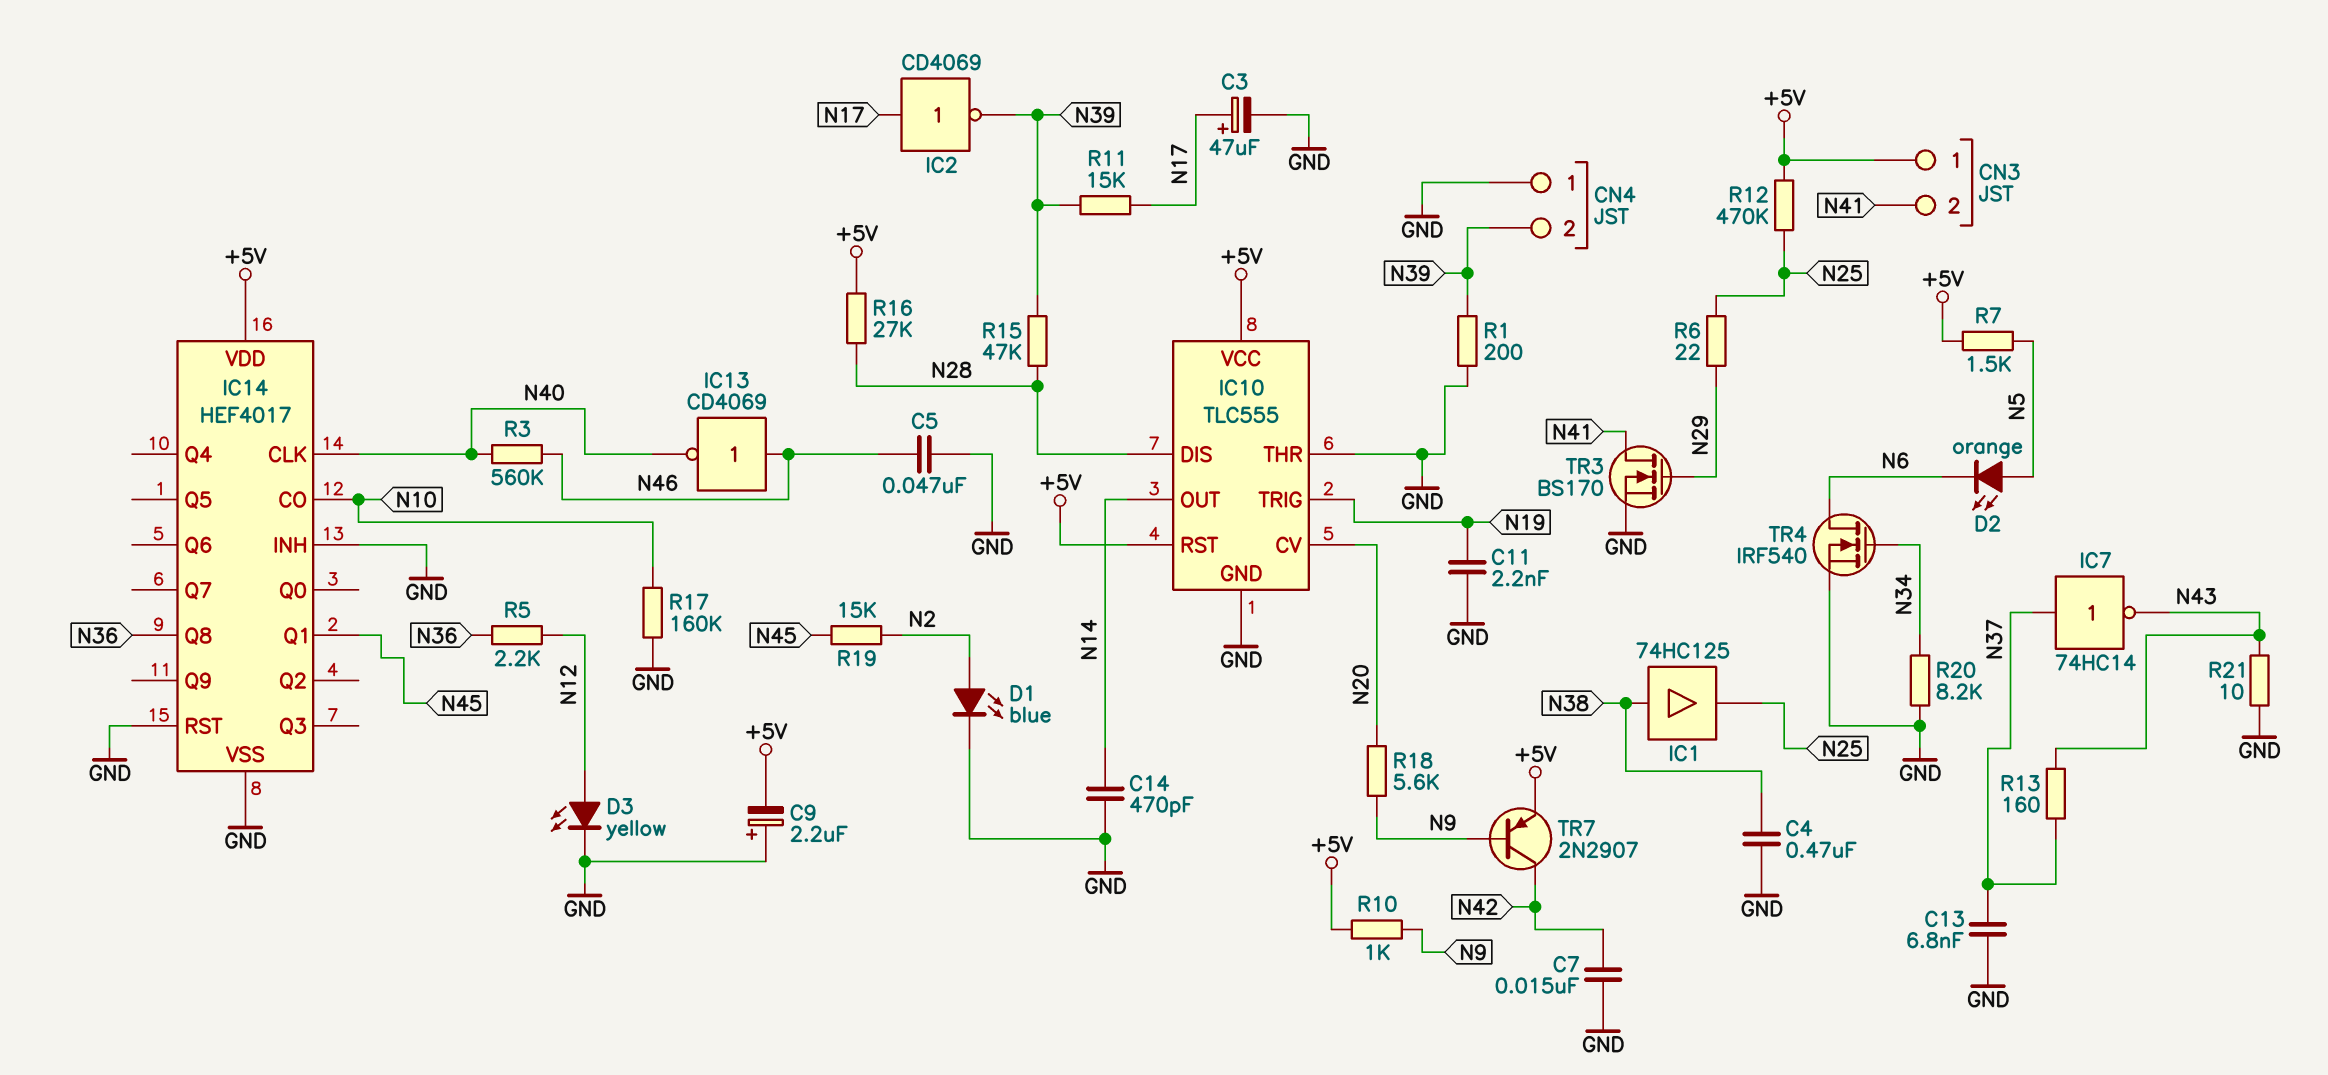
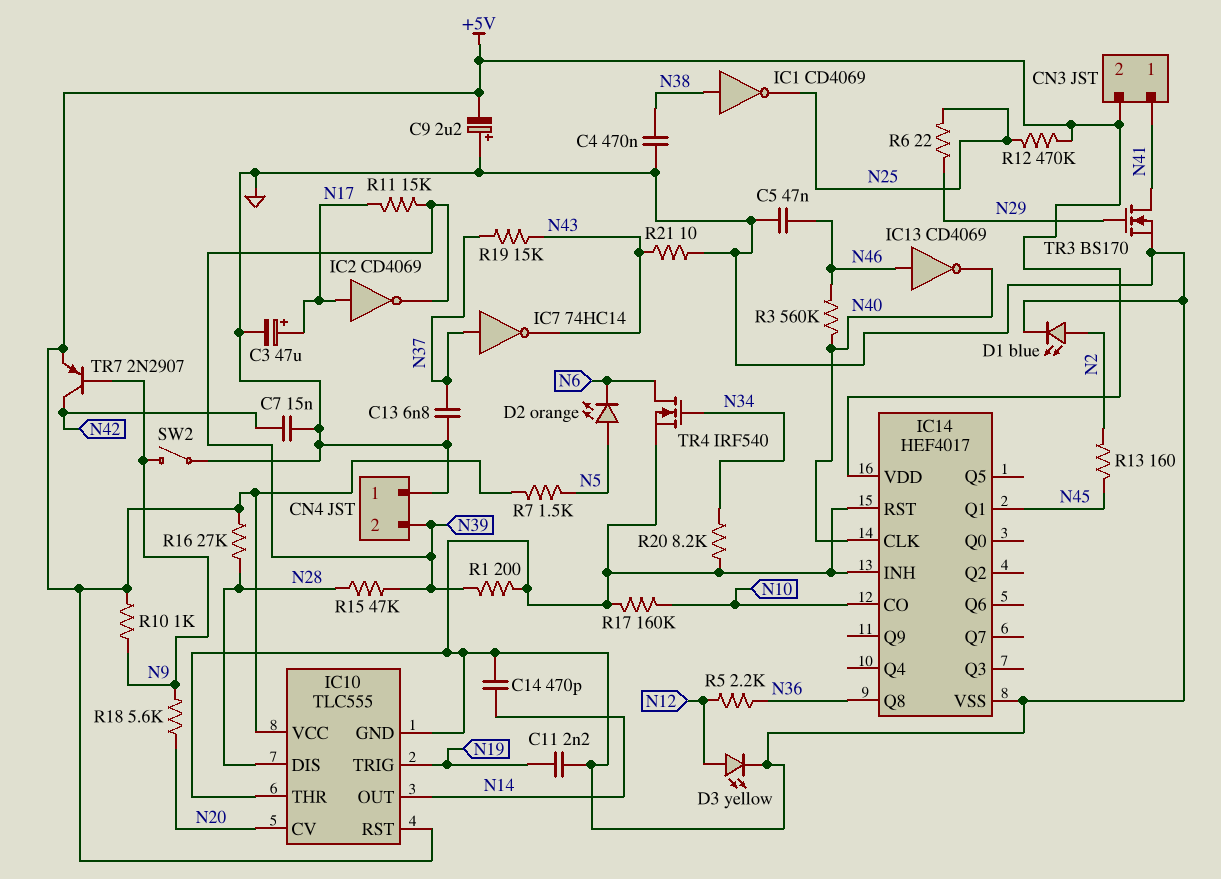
CN3 pin 1: +5V -> N41
CN3 pin 2: N41 -> +5V
IC1: buffer 74HC125 (in N38, out N25) -> NOT CD4069 (in N38, out N25)
R13: 160 (N37, N43) -> 160 (N2, N45)
R19: 15k (N2, N45) -> 15k (N37, N43)
SW2: none -> switch (GND, N9)

